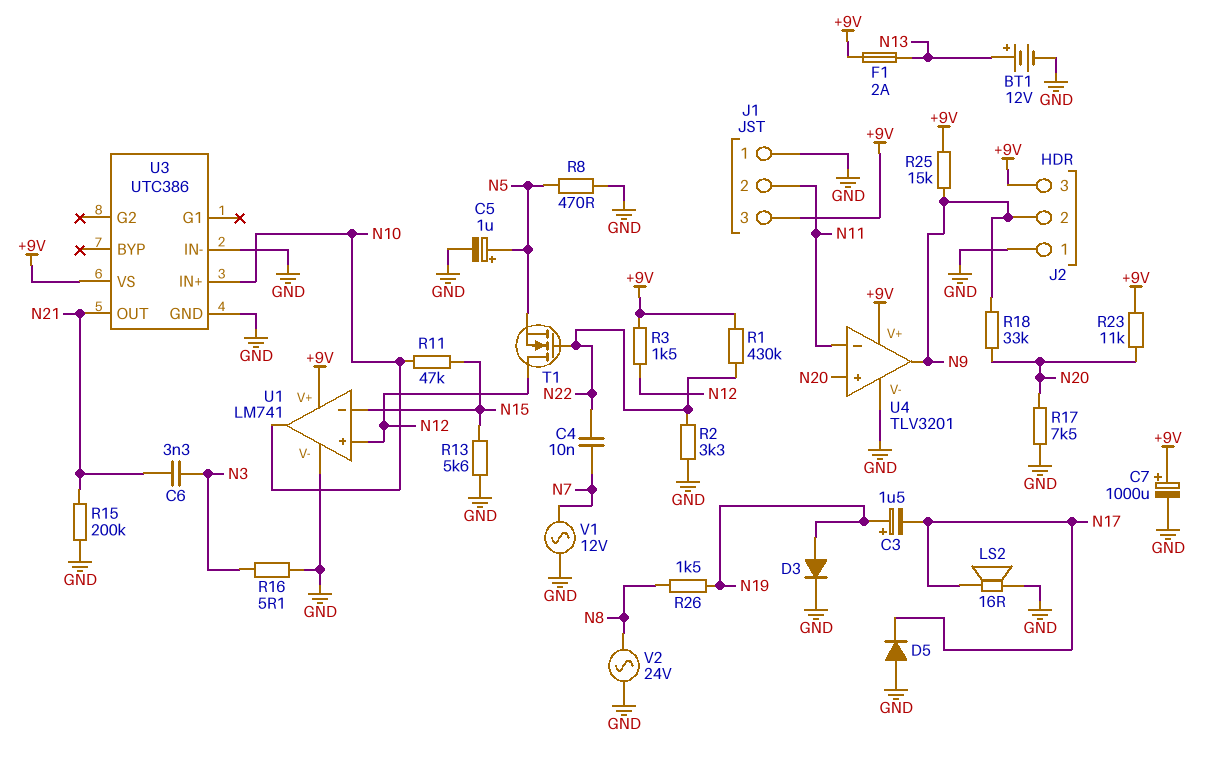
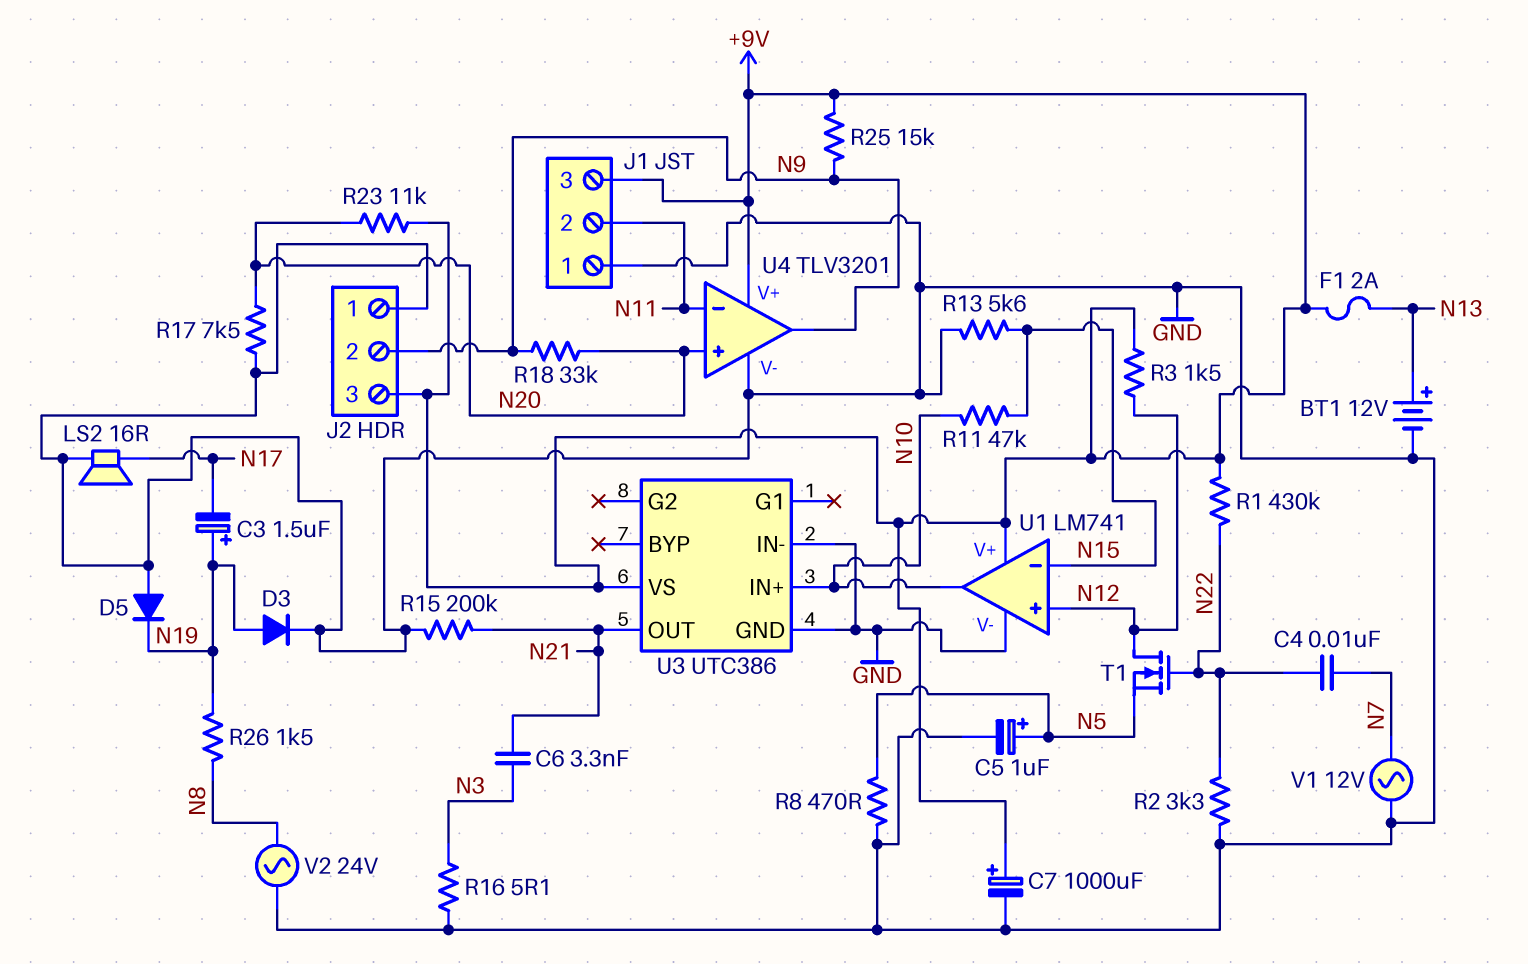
D5: diode (A GND, K N17) -> diode (A GND, K N19)

